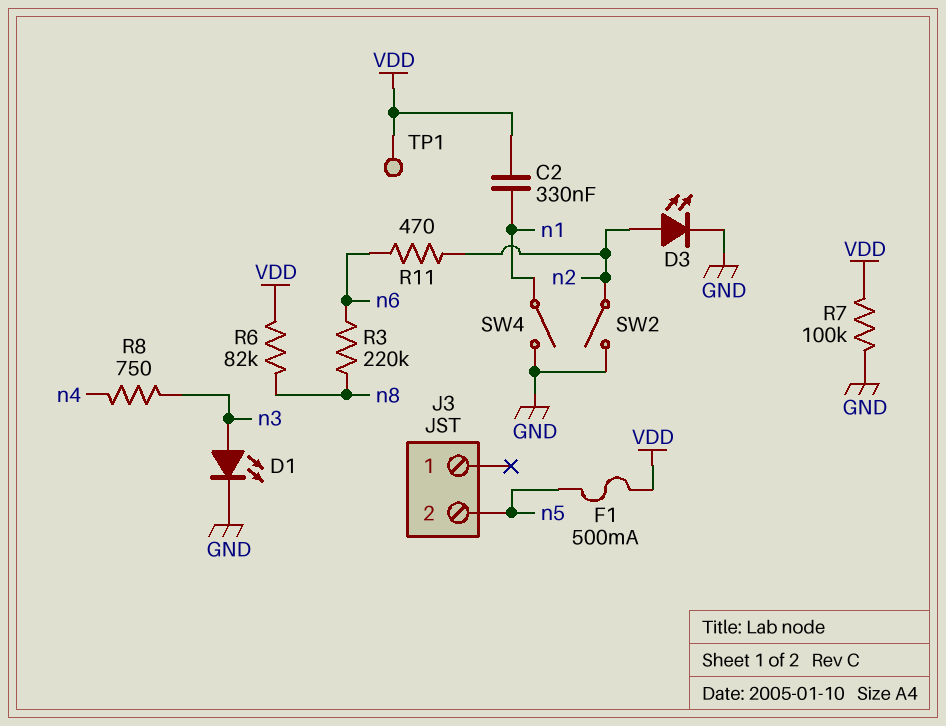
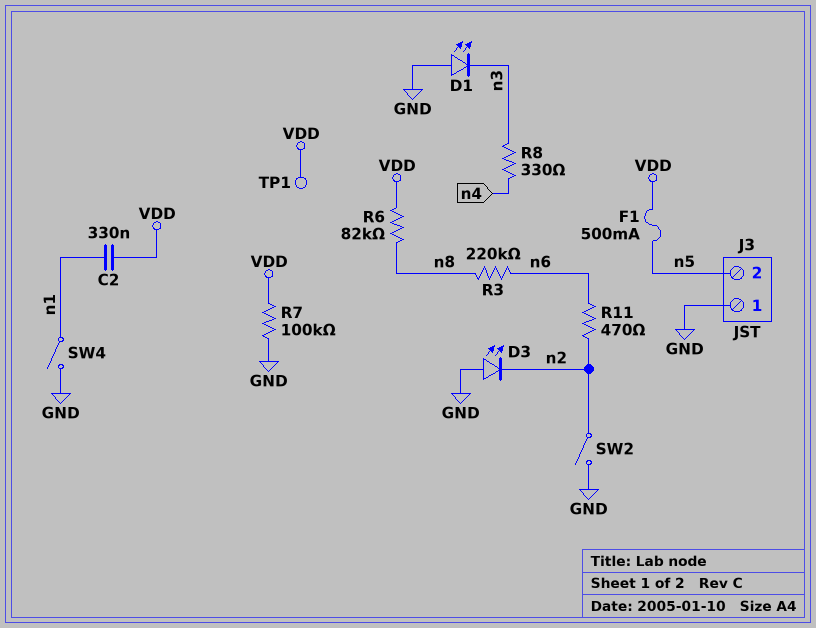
D1: LED (A n3, K GND) -> LED (A GND, K n3)
D3: LED (A n2, K GND) -> LED (A GND, K n2)
J3 pin 1: none -> GND
R8: 750 (n3, n4) -> 330 (n3, n4)

